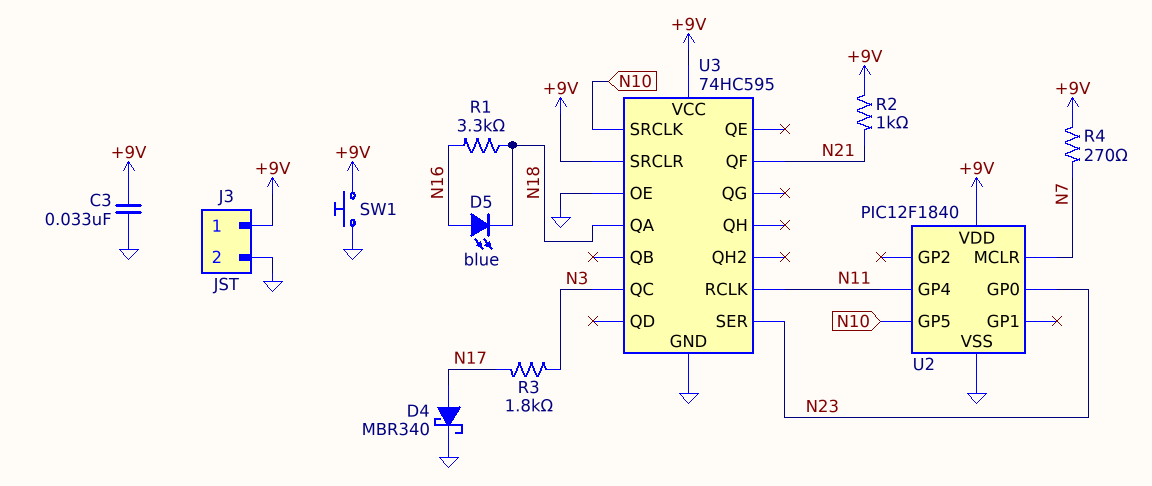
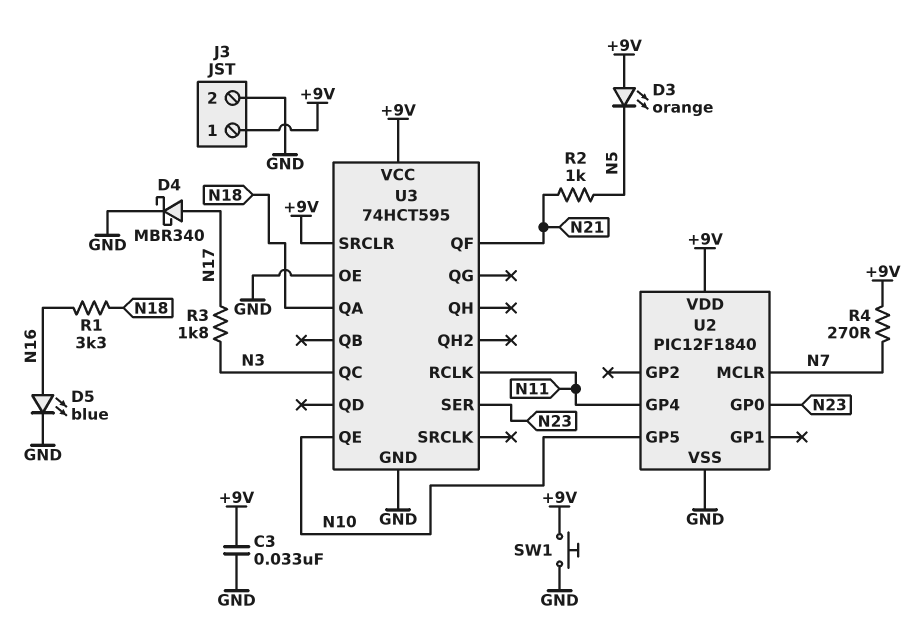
D3: none -> LED orange (A +9V, K N5)
D5: LED blue (A N16, K N18) -> LED blue (A N16, K GND)
R2: 1k (+9V, N21) -> 1k (N5, N21)
U3: 74HC595 -> 74HCT595
U3 pin QE: none -> N10
U3 pin SRCLK: N10 -> none

